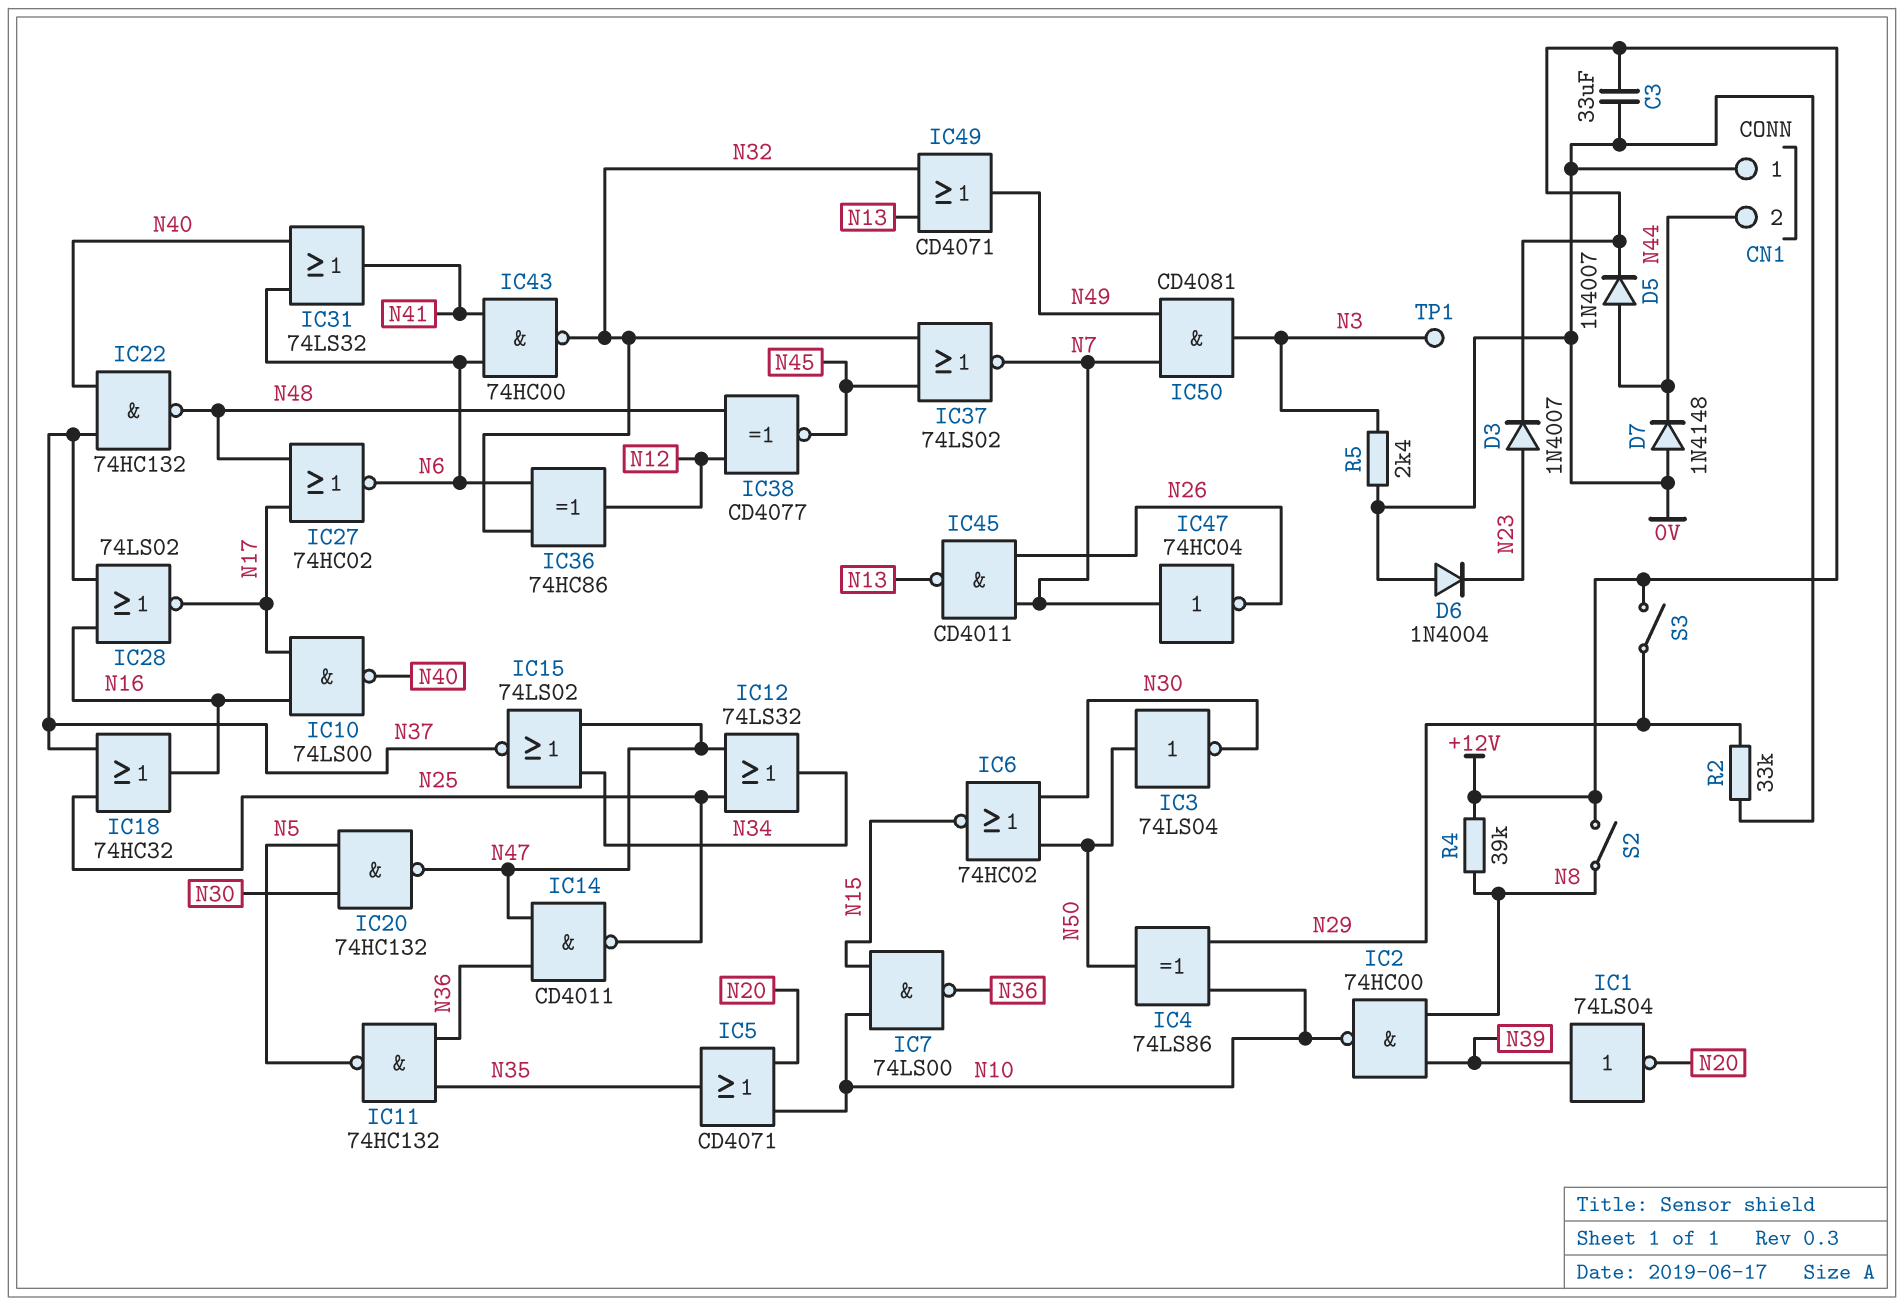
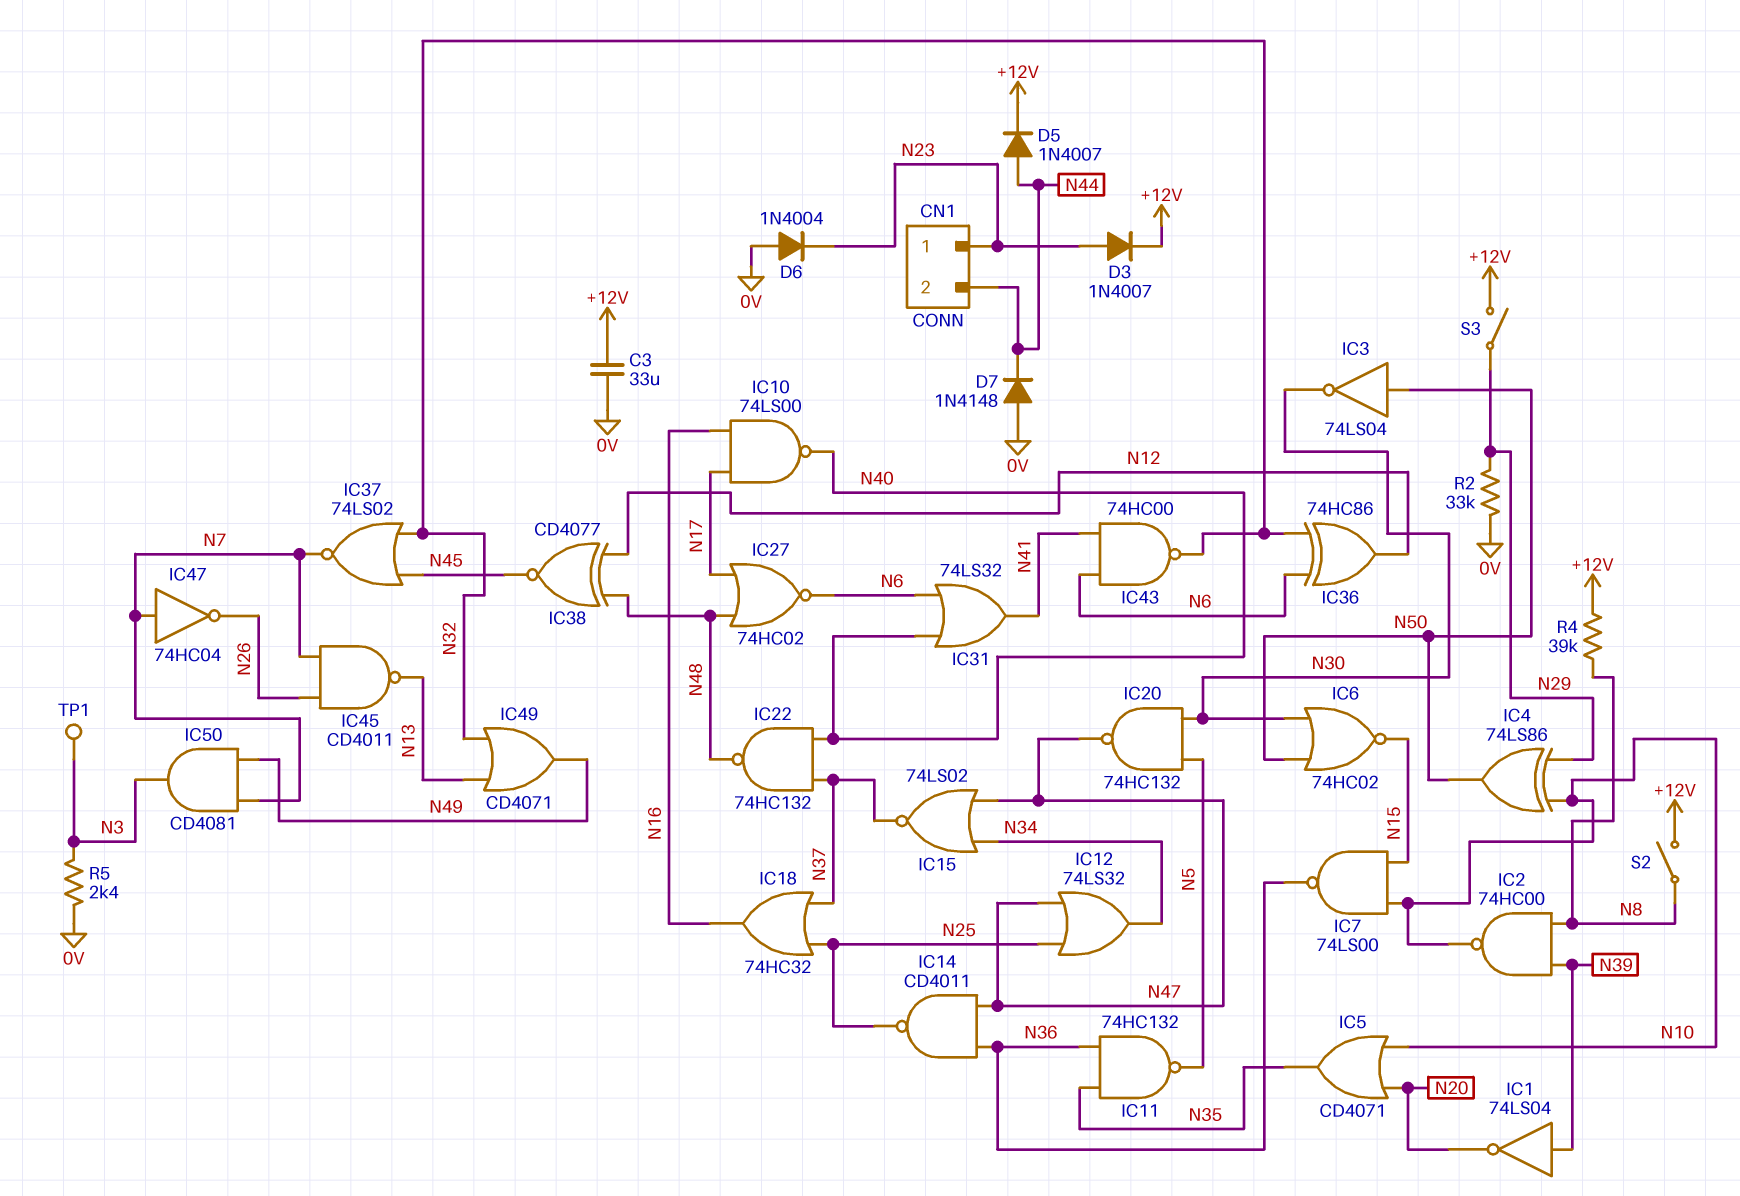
CN1 pin 1: 0V -> N23
IC28: NOR 74LS02 (in N16, in N37, out N17) -> none

